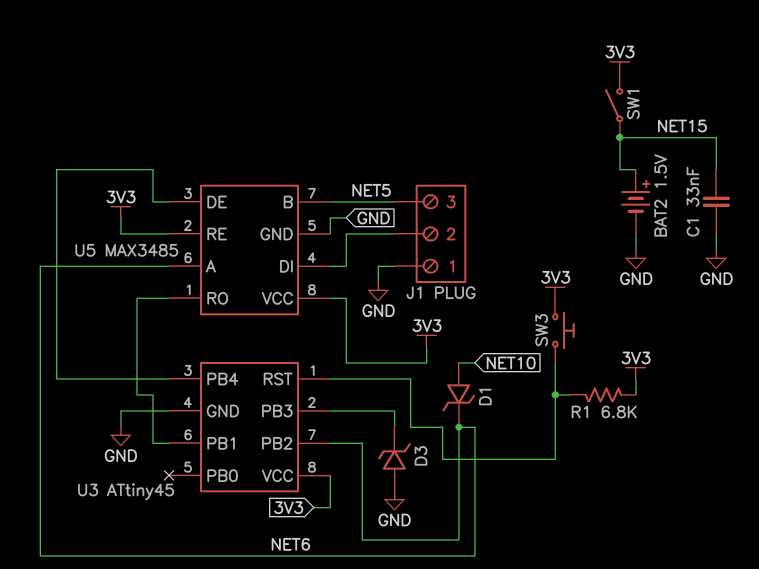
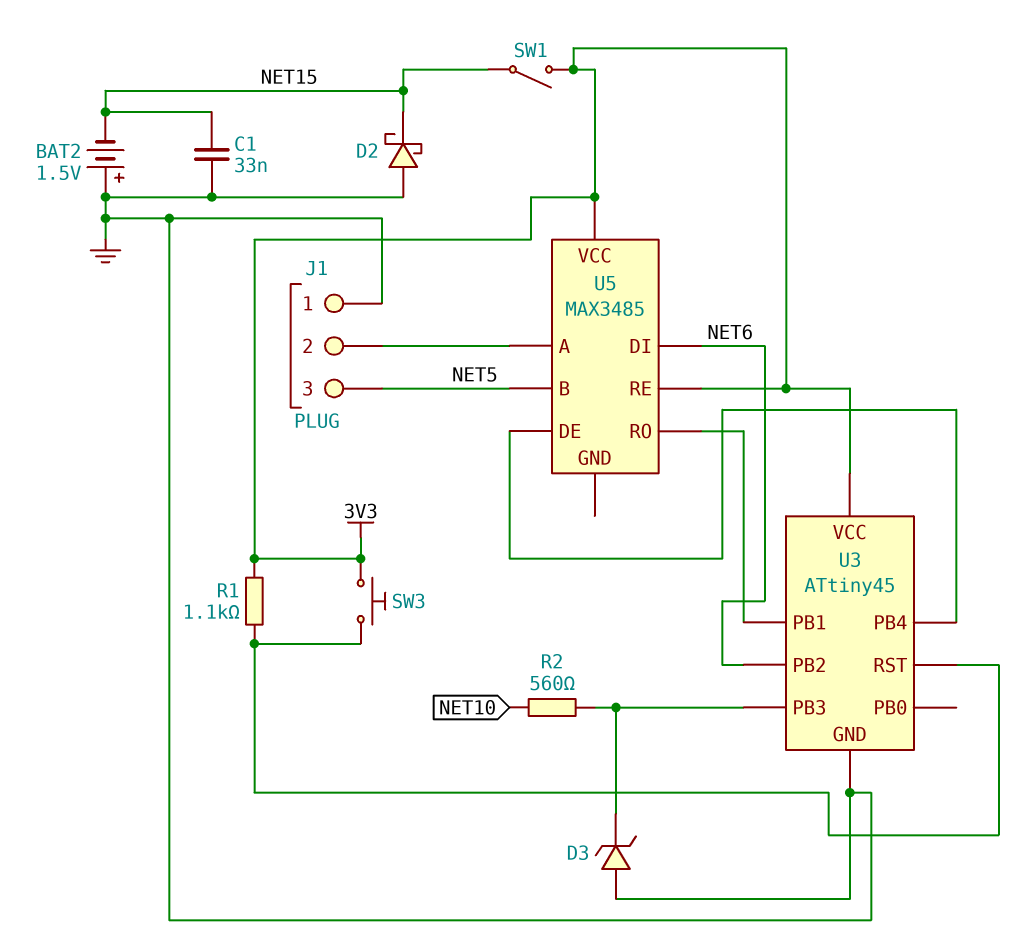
BAT2: 1.5V (plus NET15, minus GND) -> 1.5V (plus GND, minus NET15)
D1: zener (A NET10, K NET6) -> none
D2: none -> schottky (A GND, K NET15)
R1: 6.8k (3V3, U3/RST) -> 1.1k (3V3, U3/RST)
R2: none -> 560 (NET10, U3/PB3)
U5 pin A: NET6 -> J1/2
U5 pin DI: J1/2 -> NET6
U5 pin GND: GND -> none

